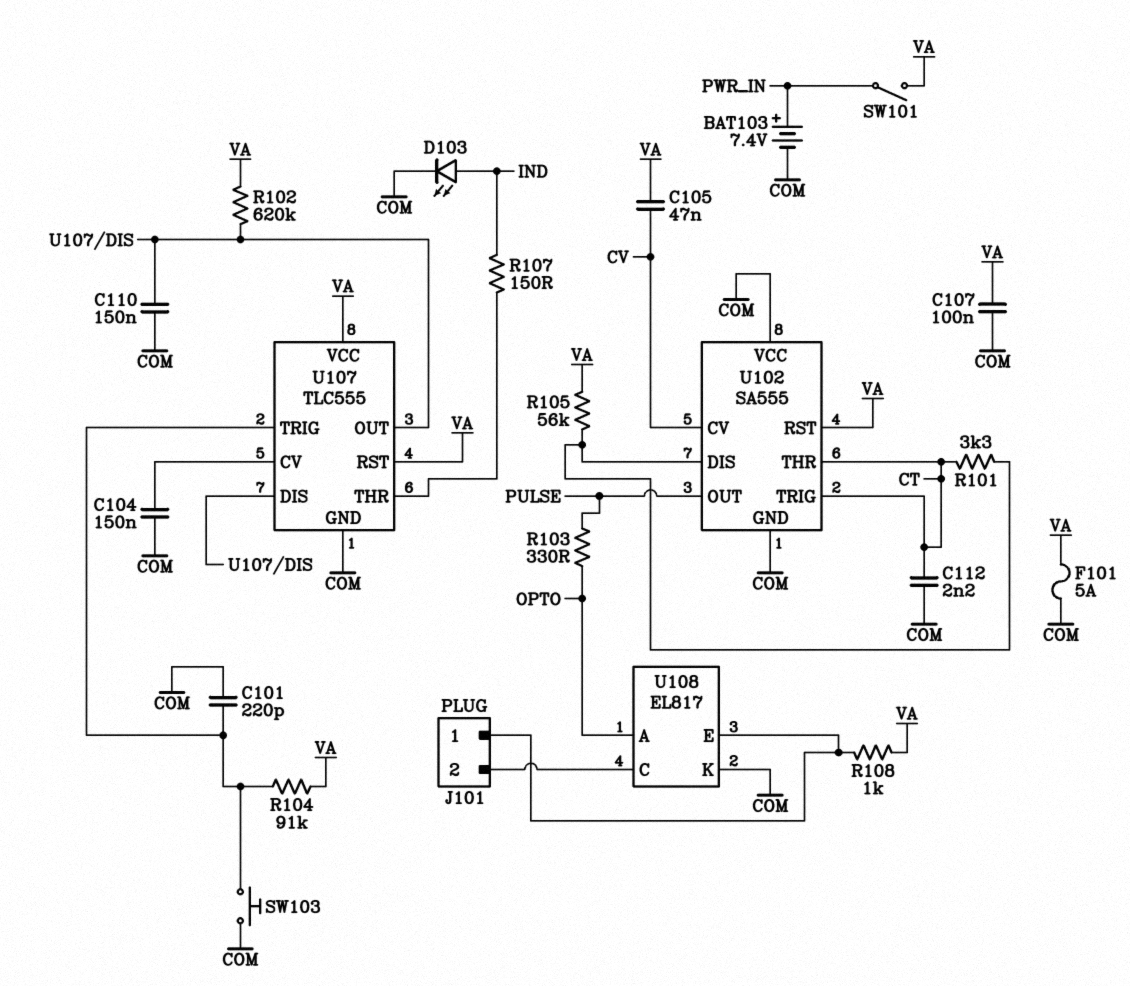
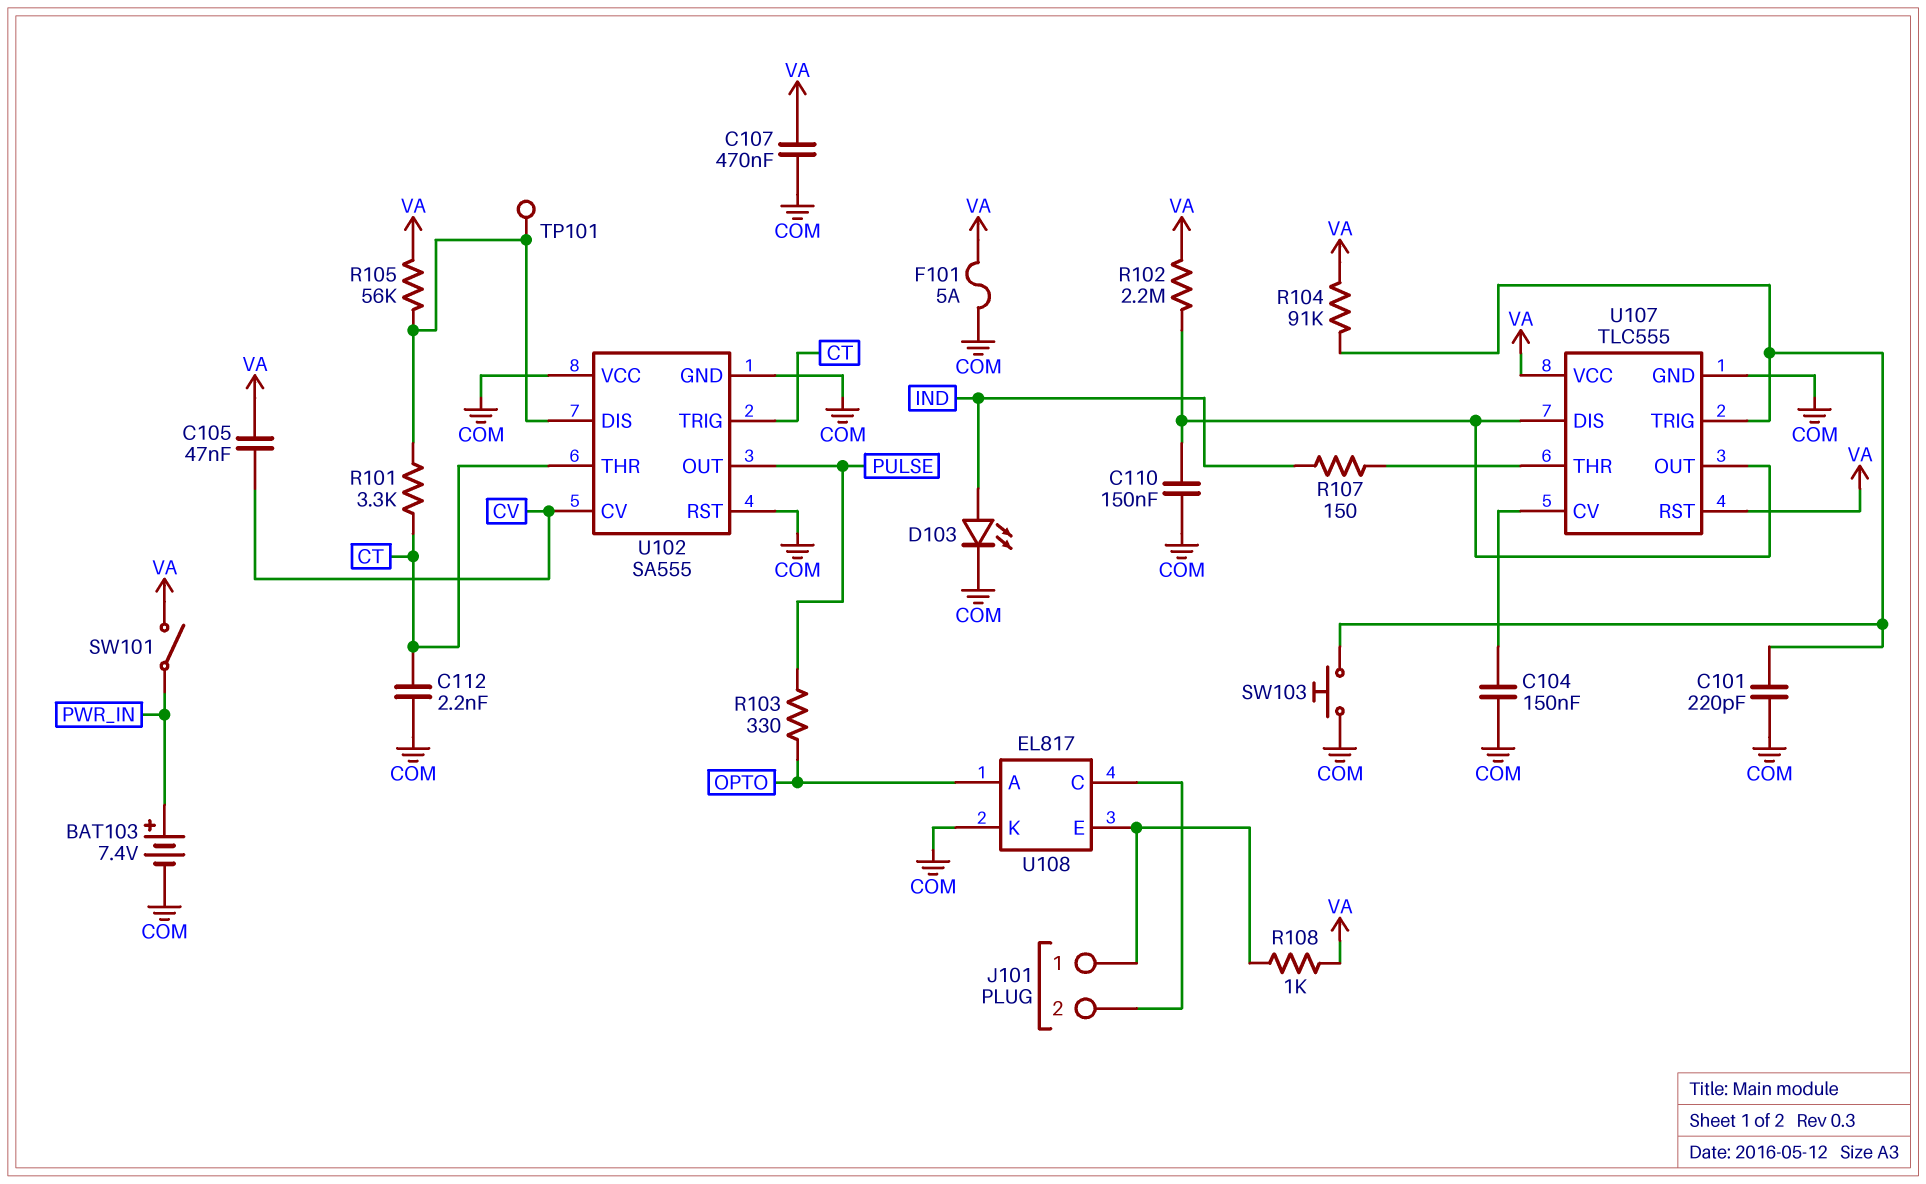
C107: 100nF (COM, VA) -> 470nF (COM, VA)
R102: 620k (U107/DIS, VA) -> 2.2M (U107/DIS, VA)
TP101: none -> test point (U102/DIS)
U102 pin RST: VA -> COM

